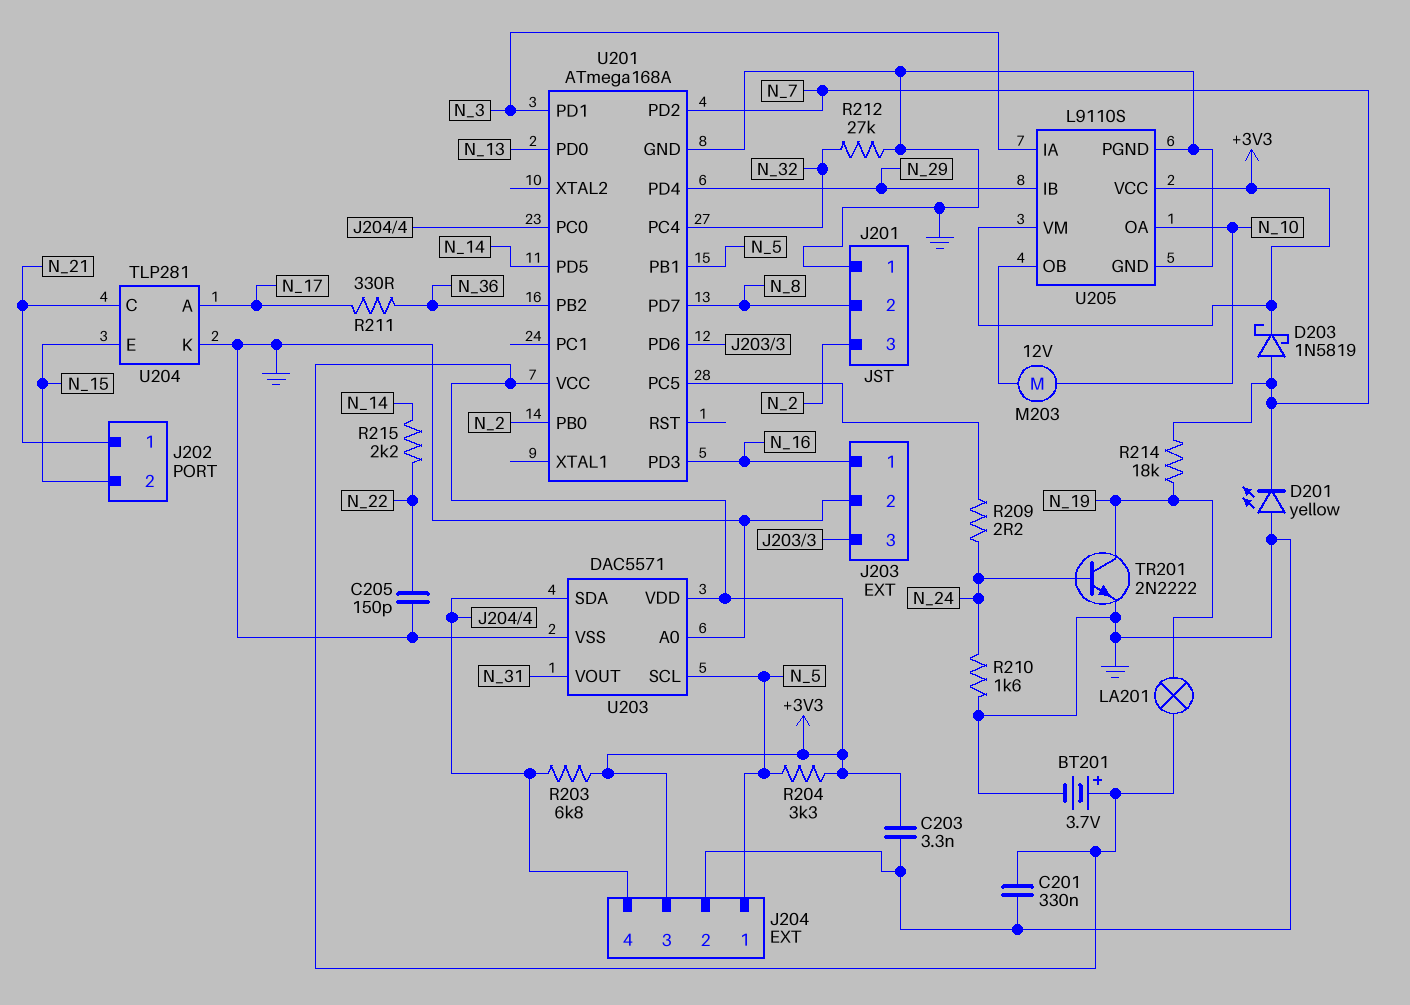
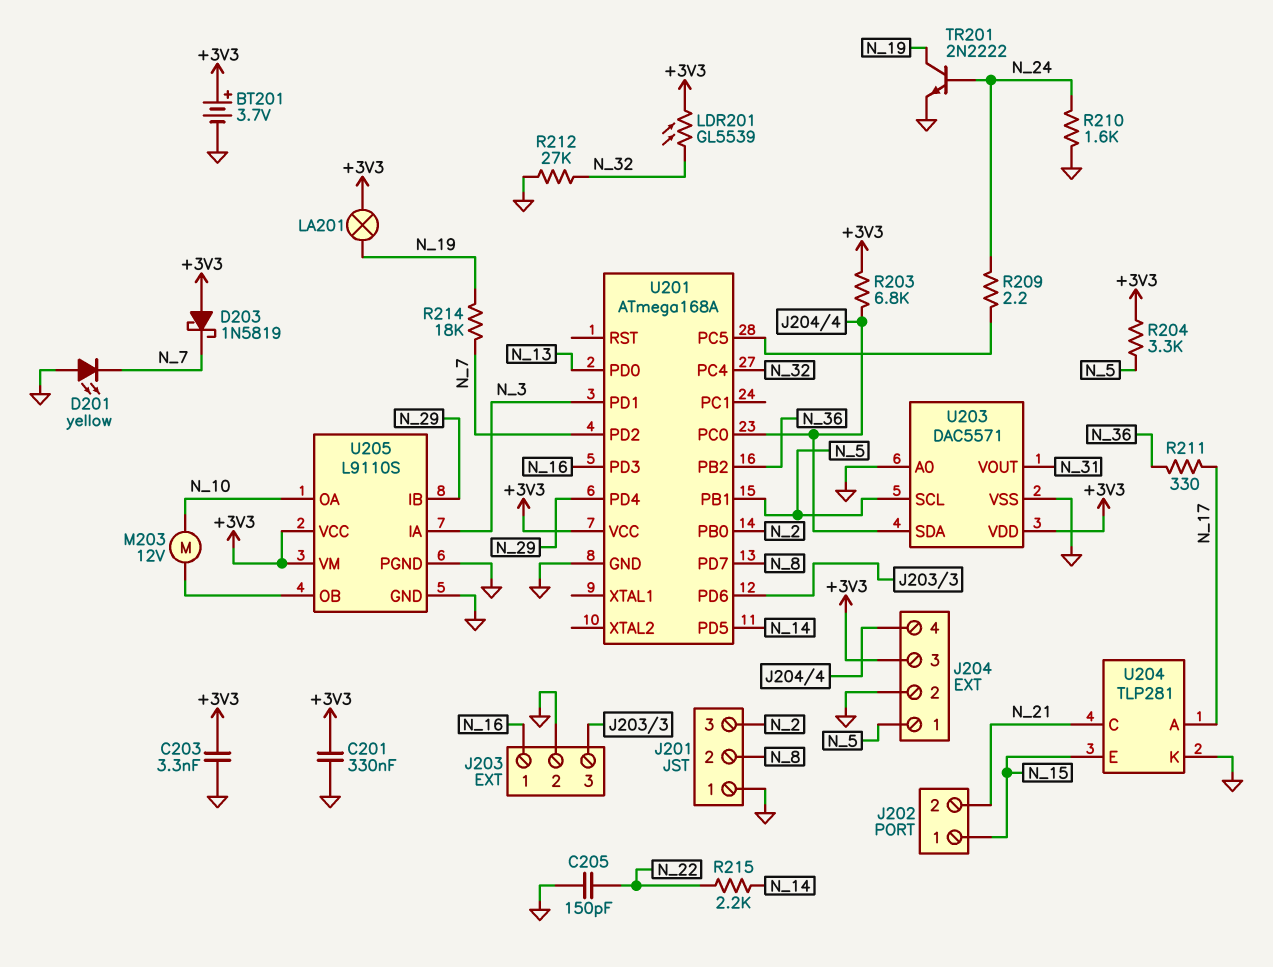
D203: schottky 1N5819 (A N_7, K +3V3) -> schottky 1N5819 (A +3V3, K N_7)
J202 pin 1: N_21 -> N_15
J202 pin 2: N_15 -> N_21
LDR201: none -> GL5539 (+3V3, N_32)

